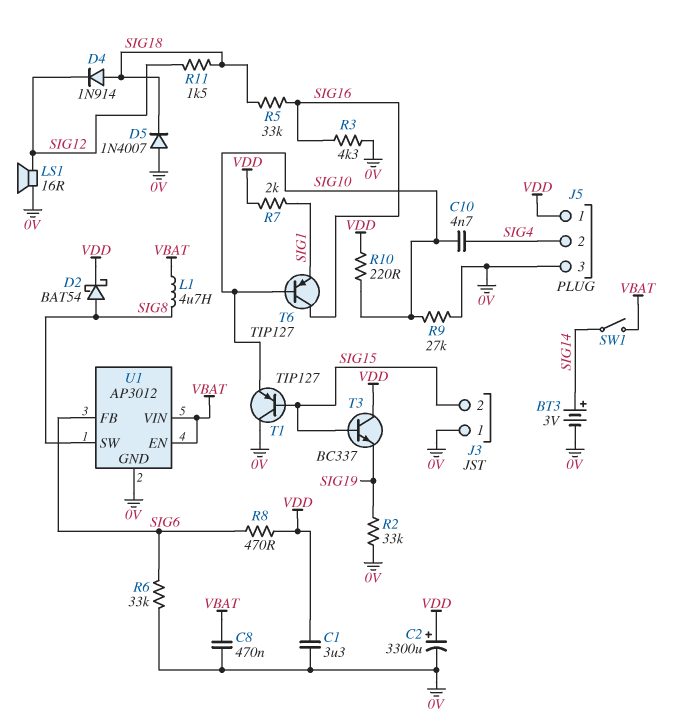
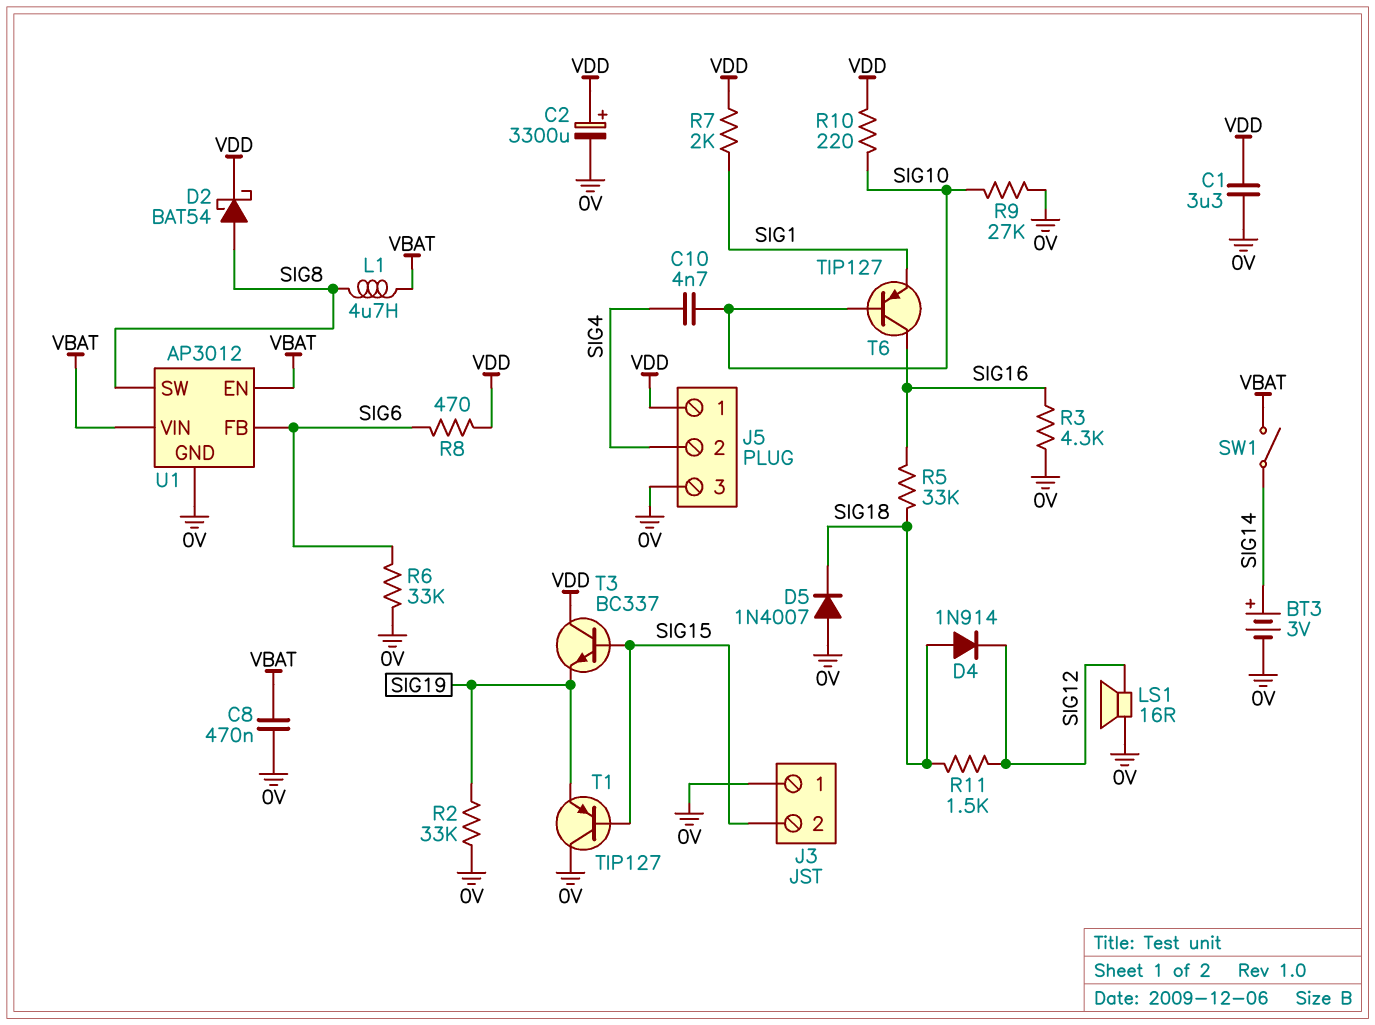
T1: PNP TIP127 (B SIG15, C 0V, E SIG10) -> PNP TIP127 (B SIG15, C 0V, E SIG19)

